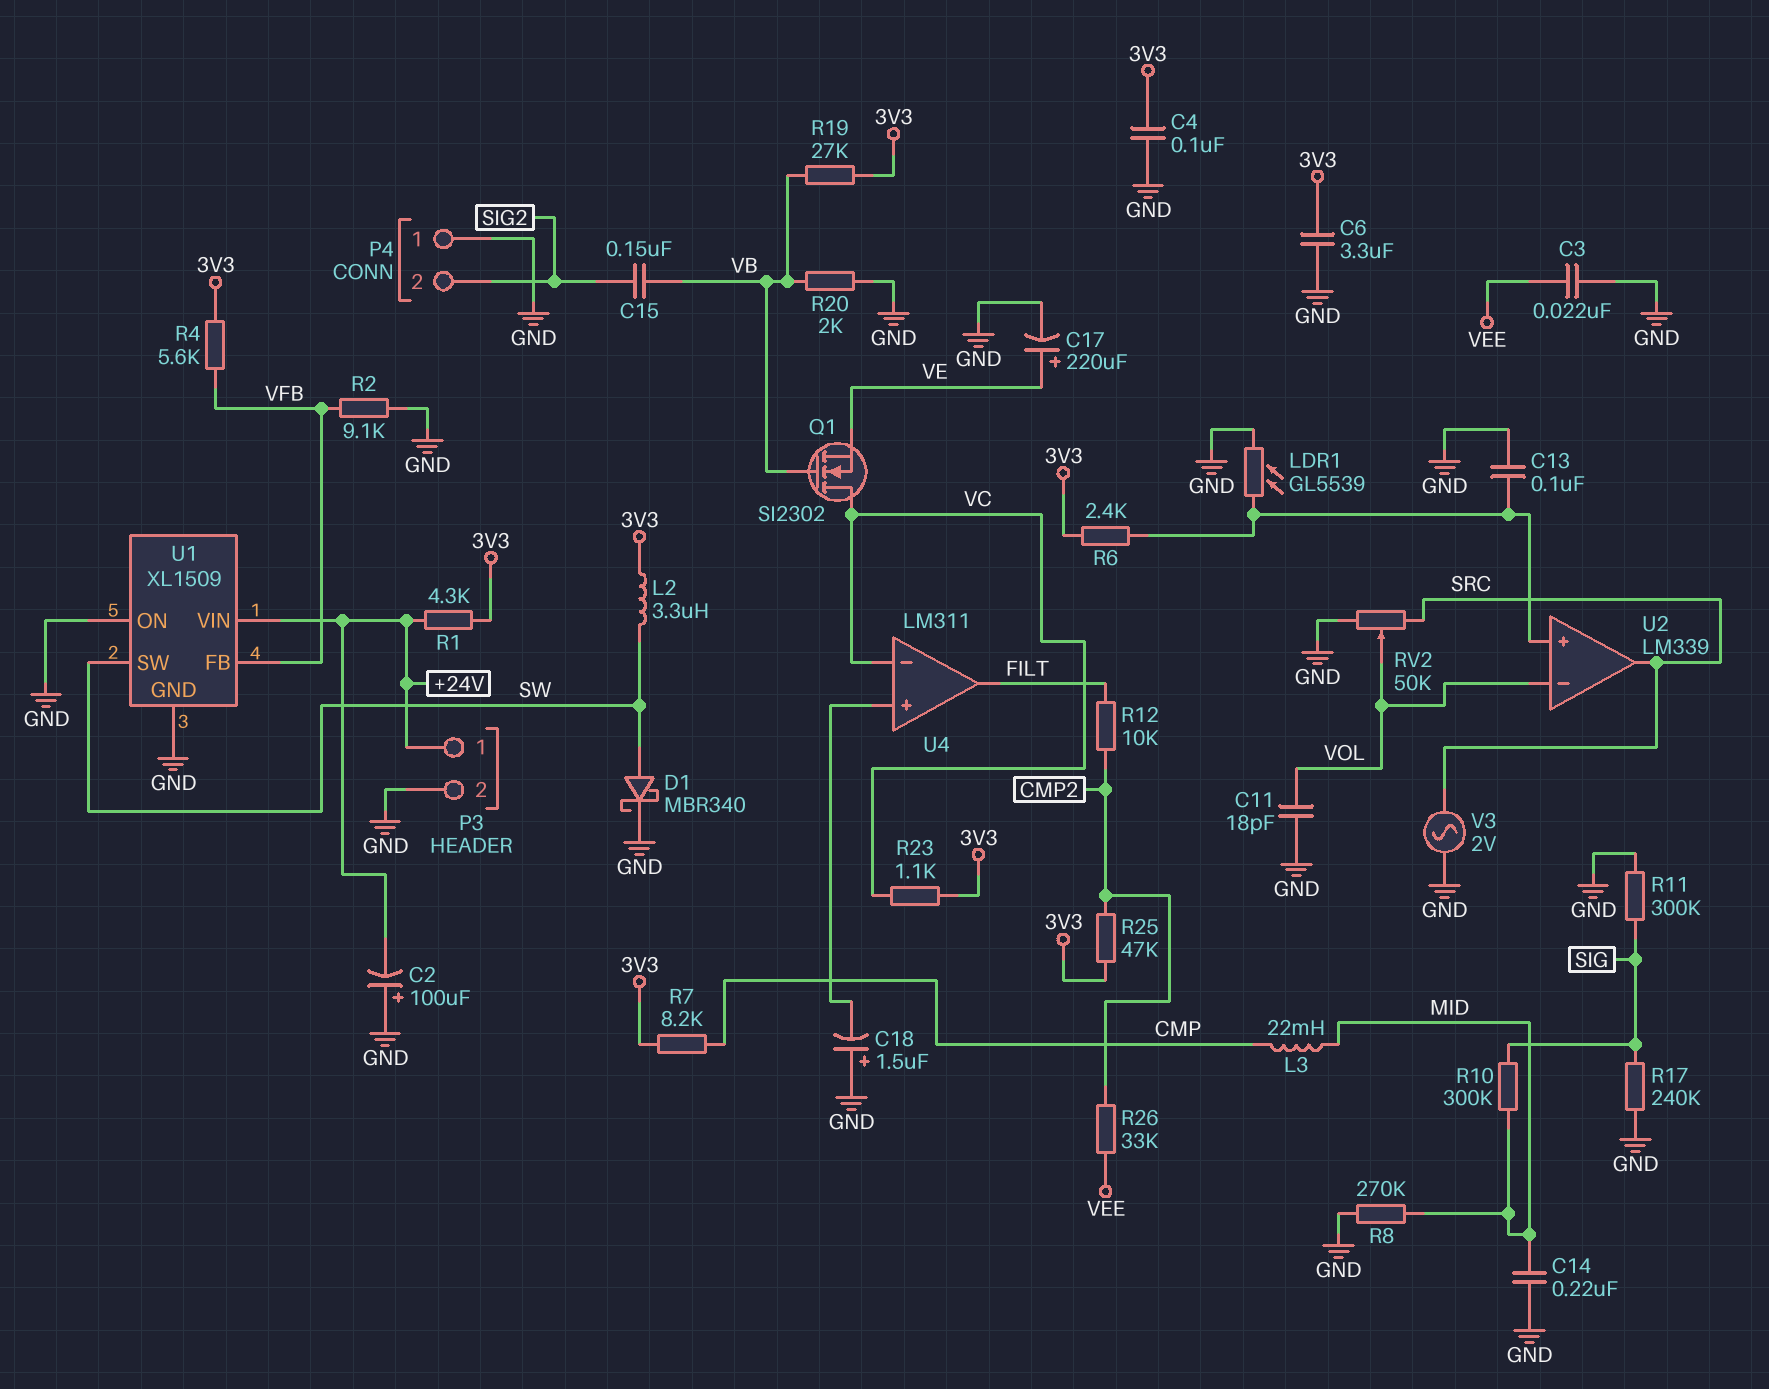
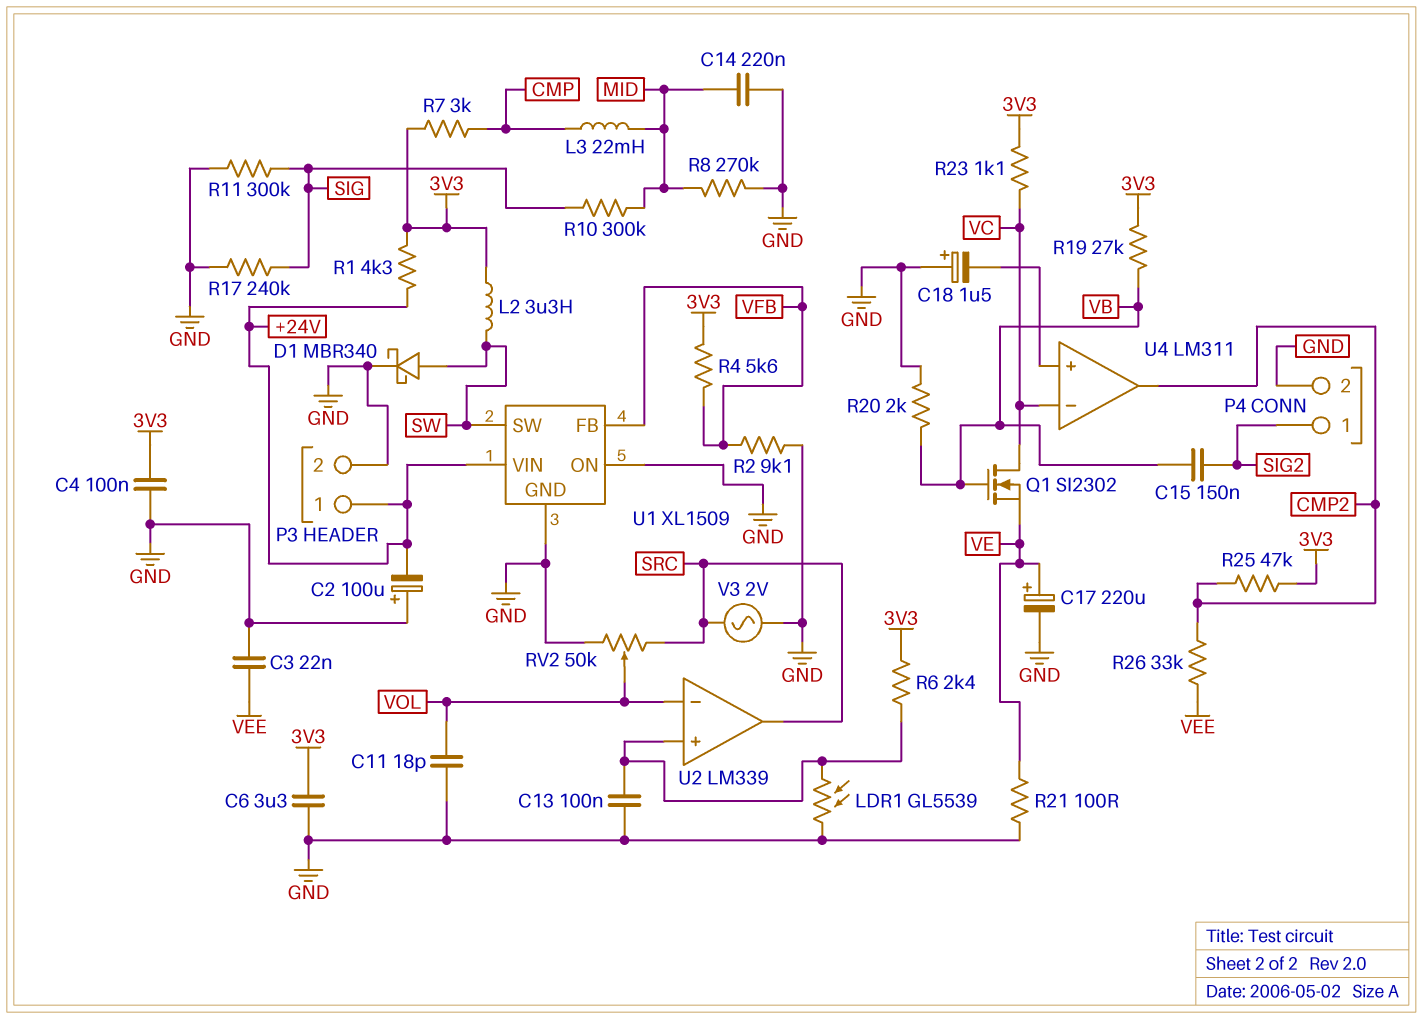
P4 pin 1: GND -> SIG2
P4 pin 2: SIG2 -> GND
R7: 8.2k (3V3, CMP) -> 3k (3V3, CMP)
R12: 10k (CMP2, FILT) -> none
R21: none -> 100 (GND, VE)
U4 pin out: FILT -> CMP2

